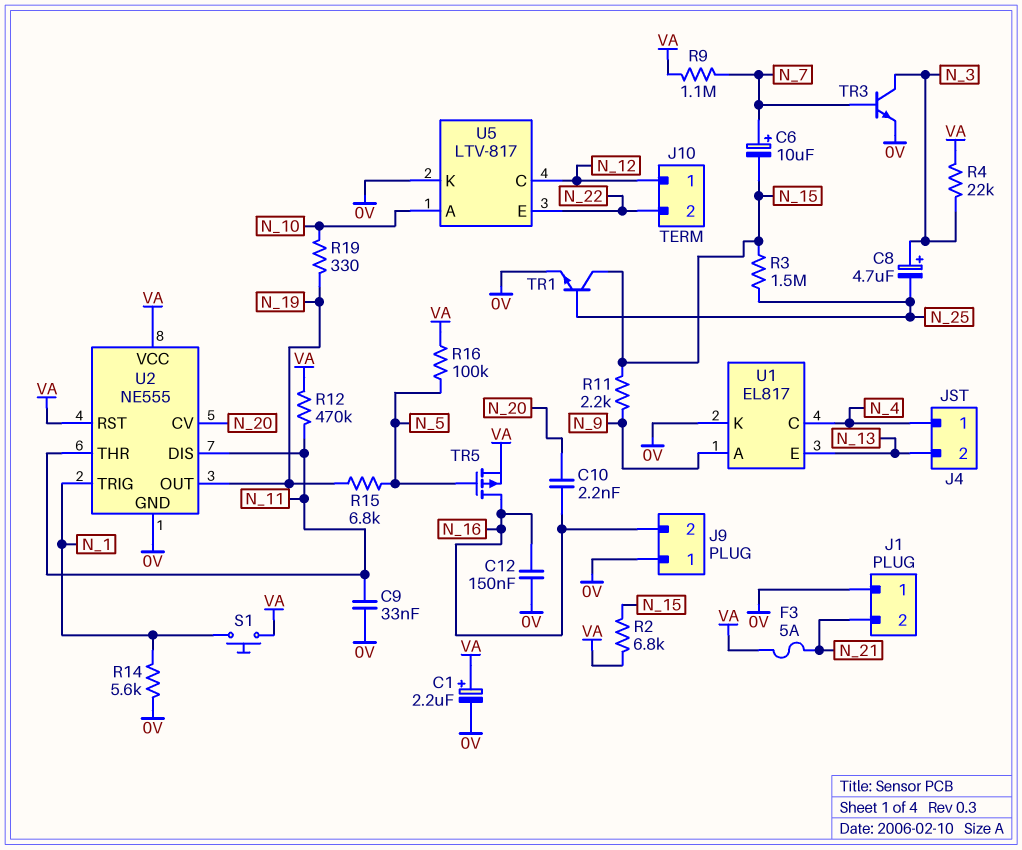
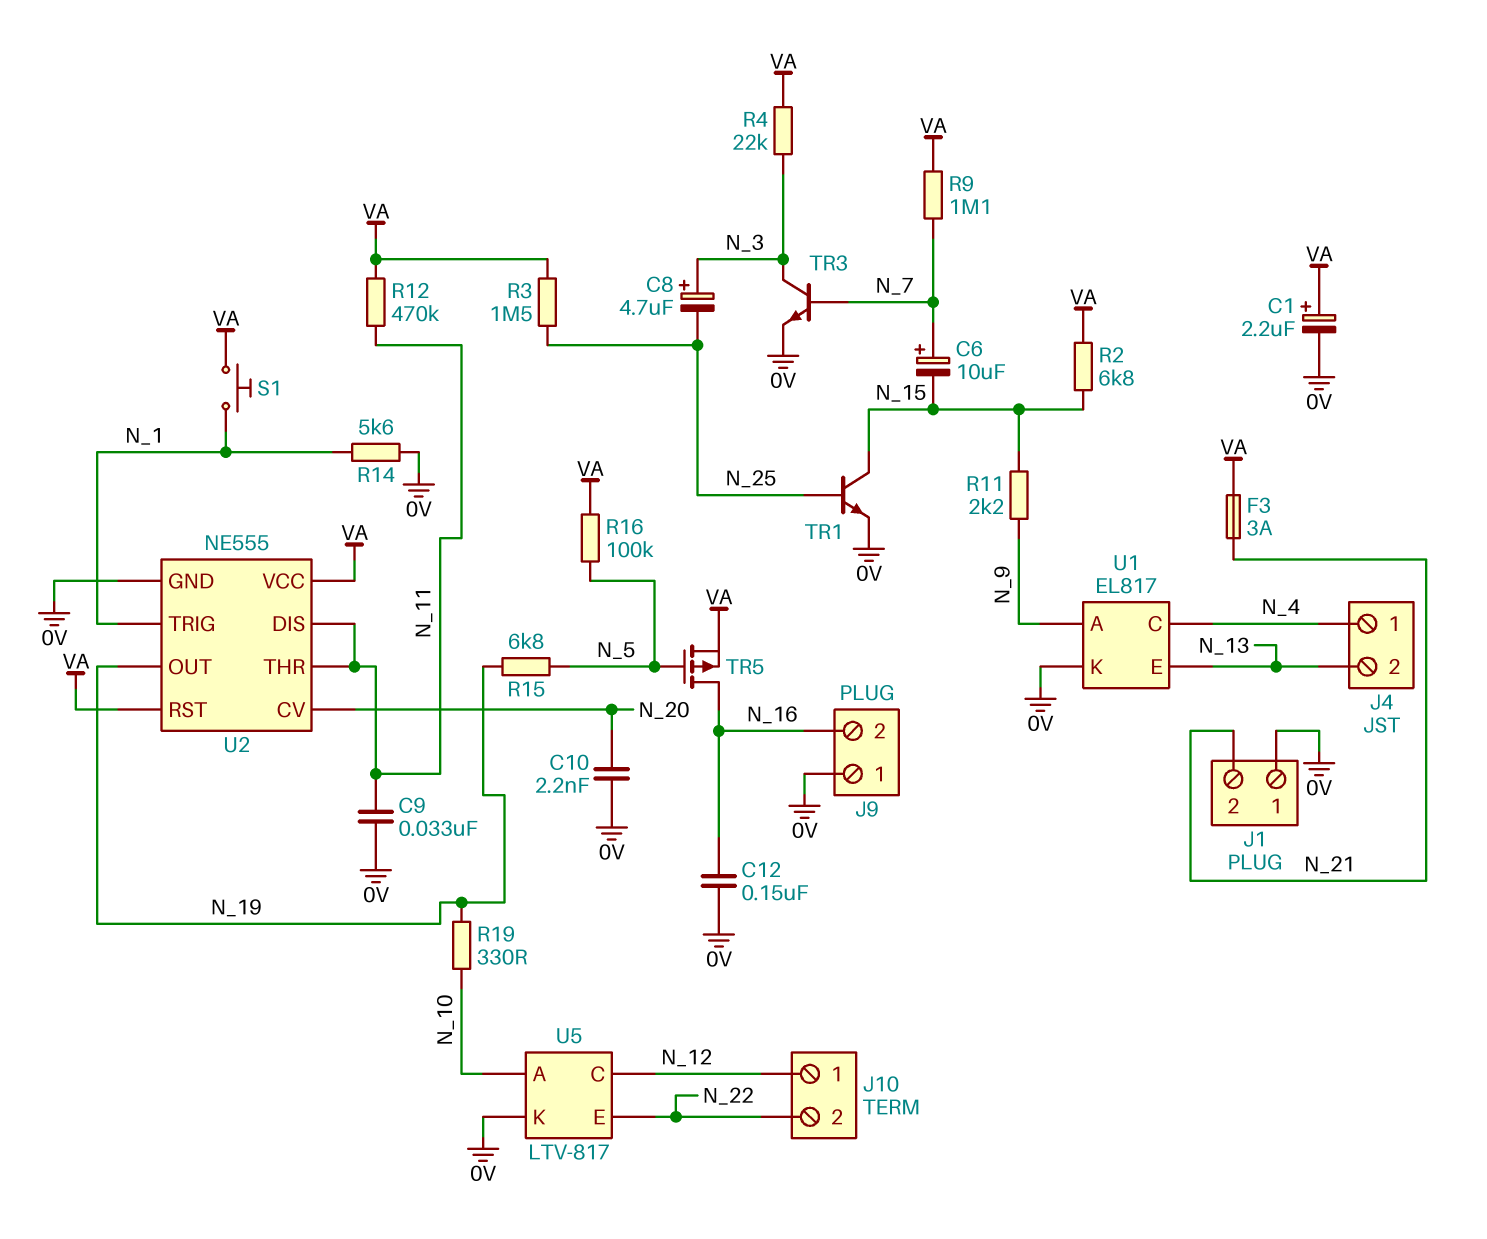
C10: 2.2nF (N_16, N_20) -> 2.2nF (0V, N_20)
F3: 5A (N_21, VA) -> 3A (N_21, VA)
R3: 1.5M (N_15, N_25) -> 1.5M (N_25, VA)

